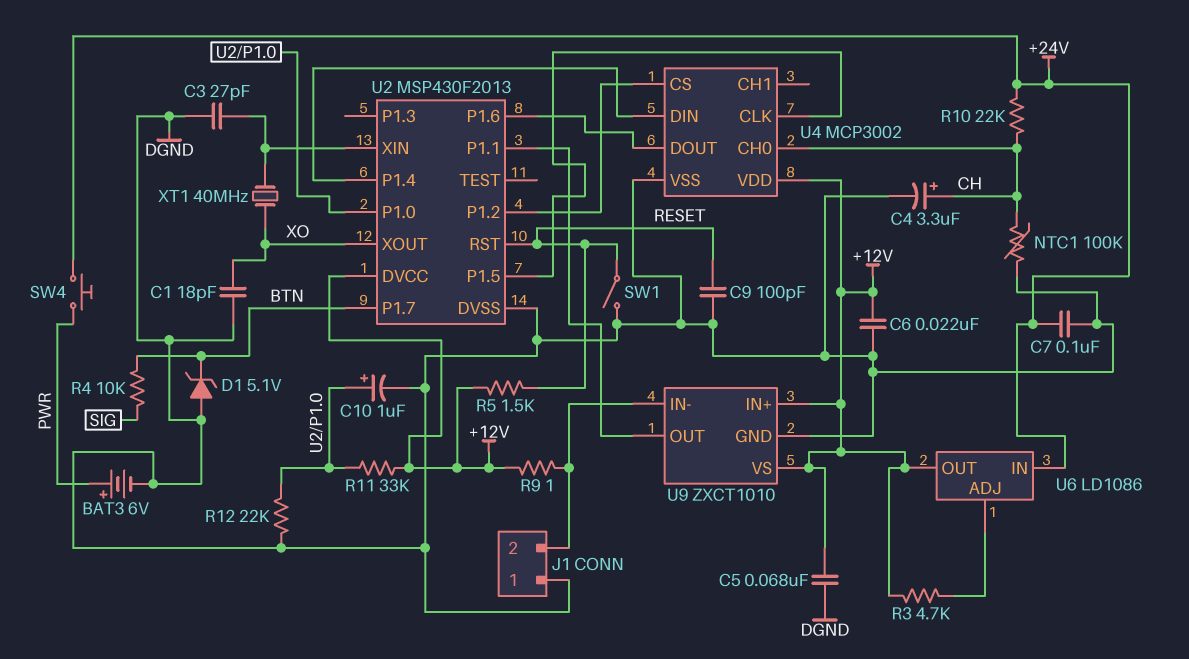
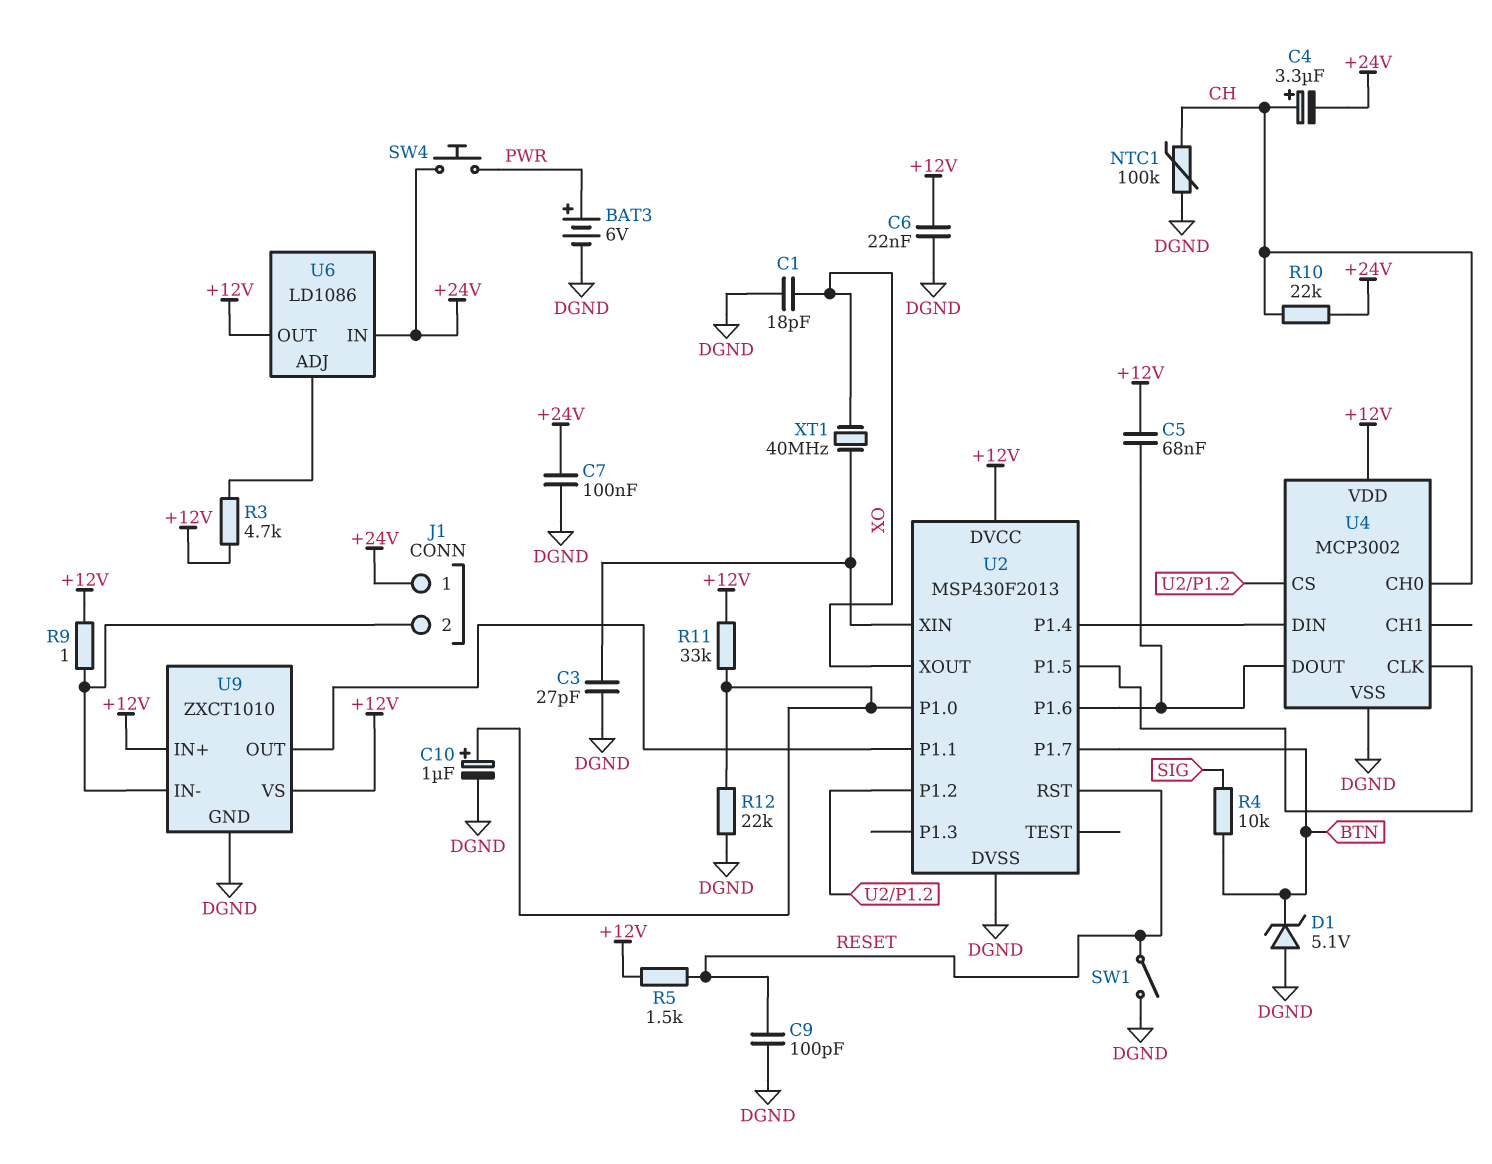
C4: 3.3uF (plus CH, minus DGND) -> 3.3uF (plus CH, minus +24V)
C5: 68nF (+12V, DGND) -> 68nF (+12V, U2/P1.6)
J1 pin 1: DGND -> +24V

